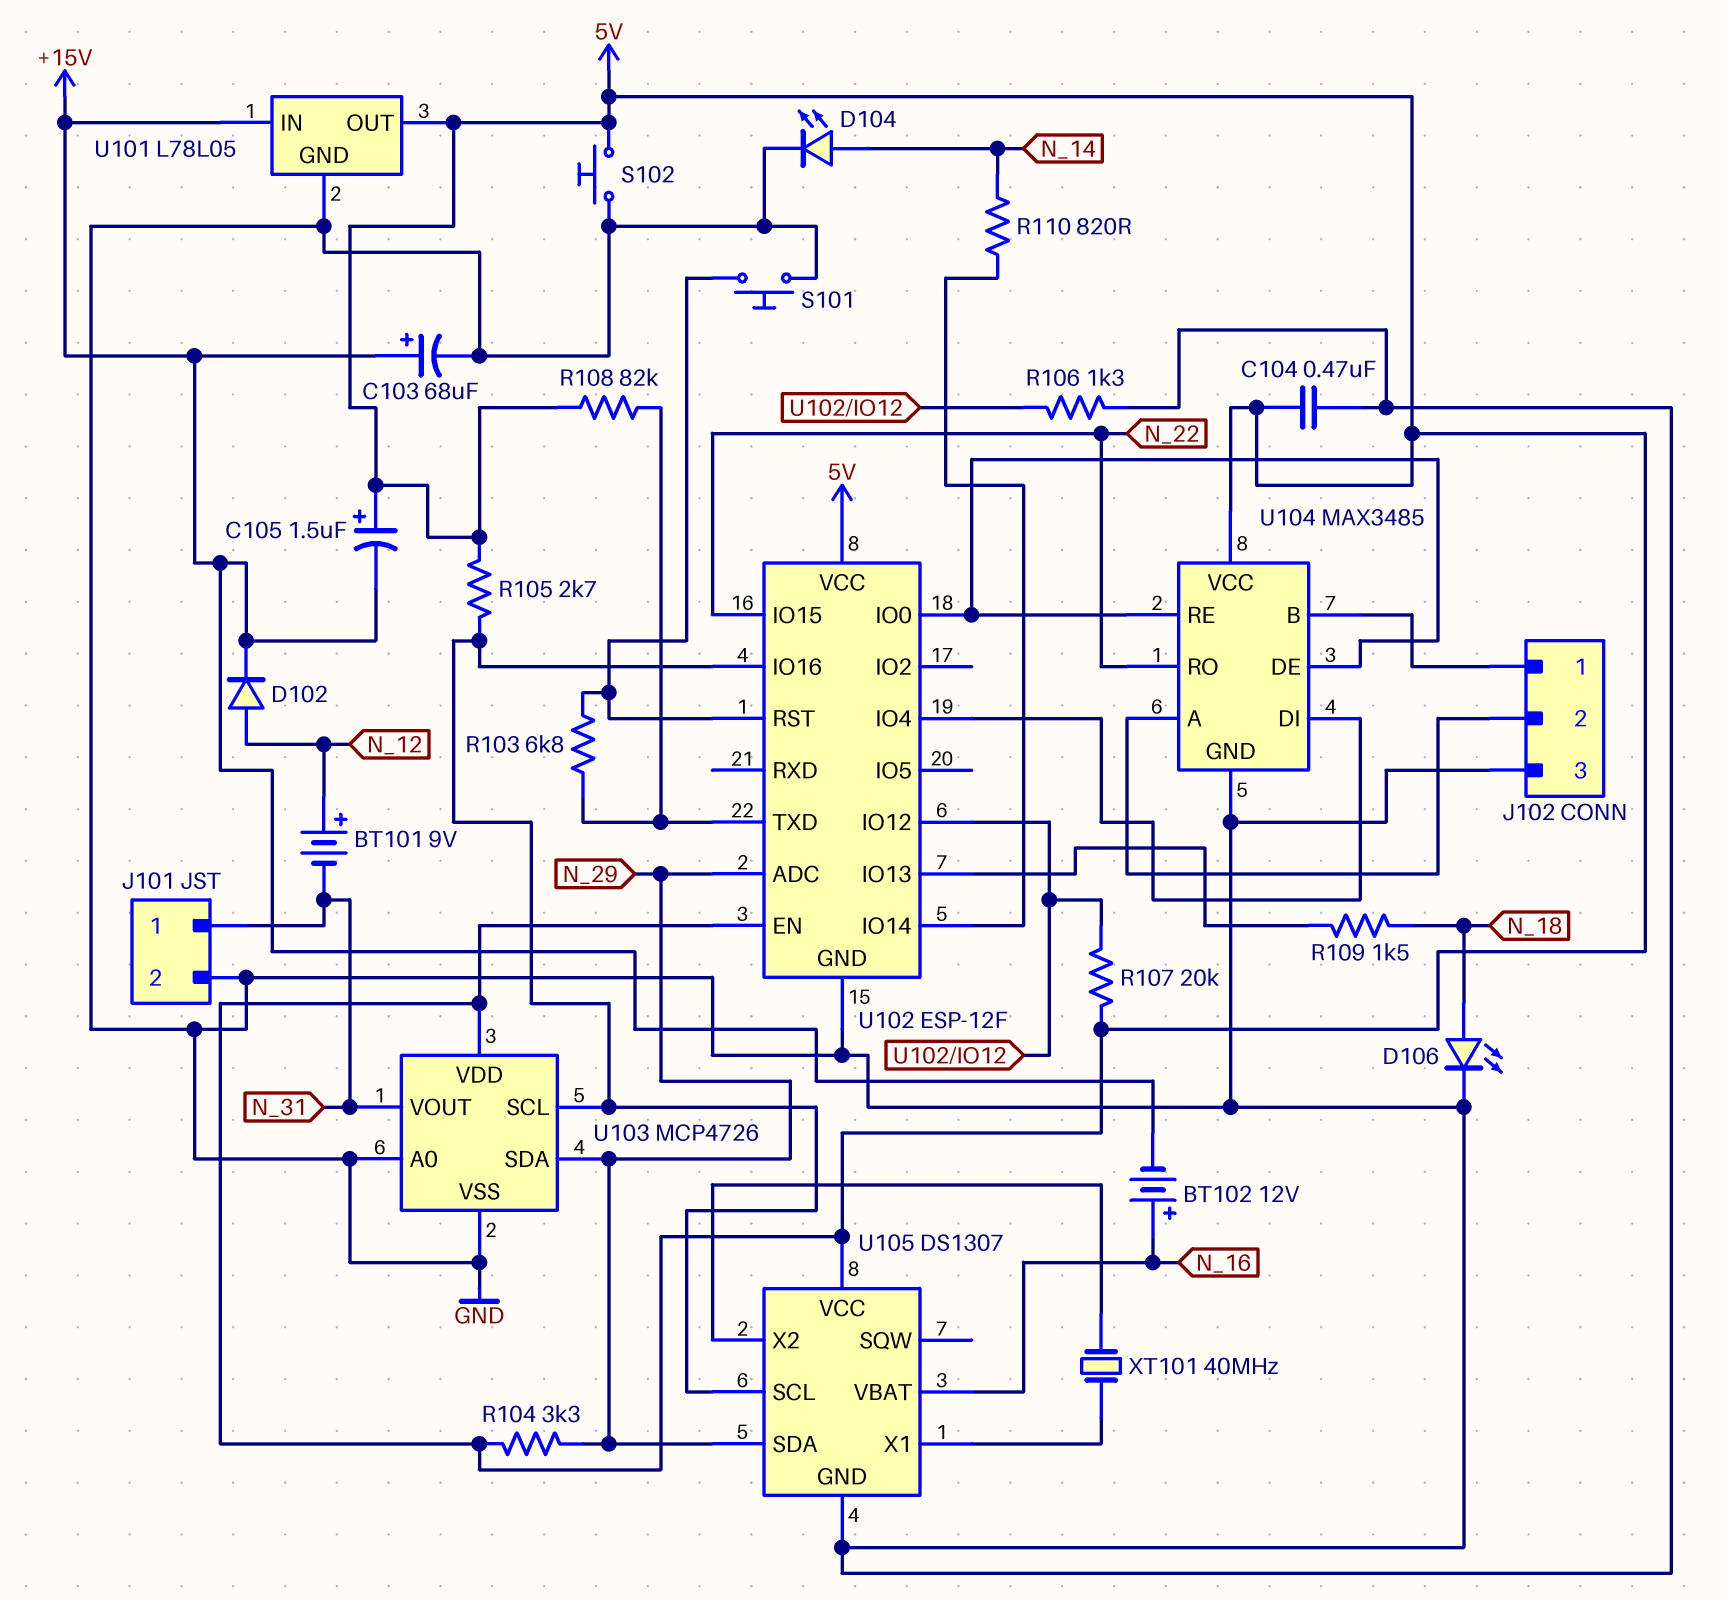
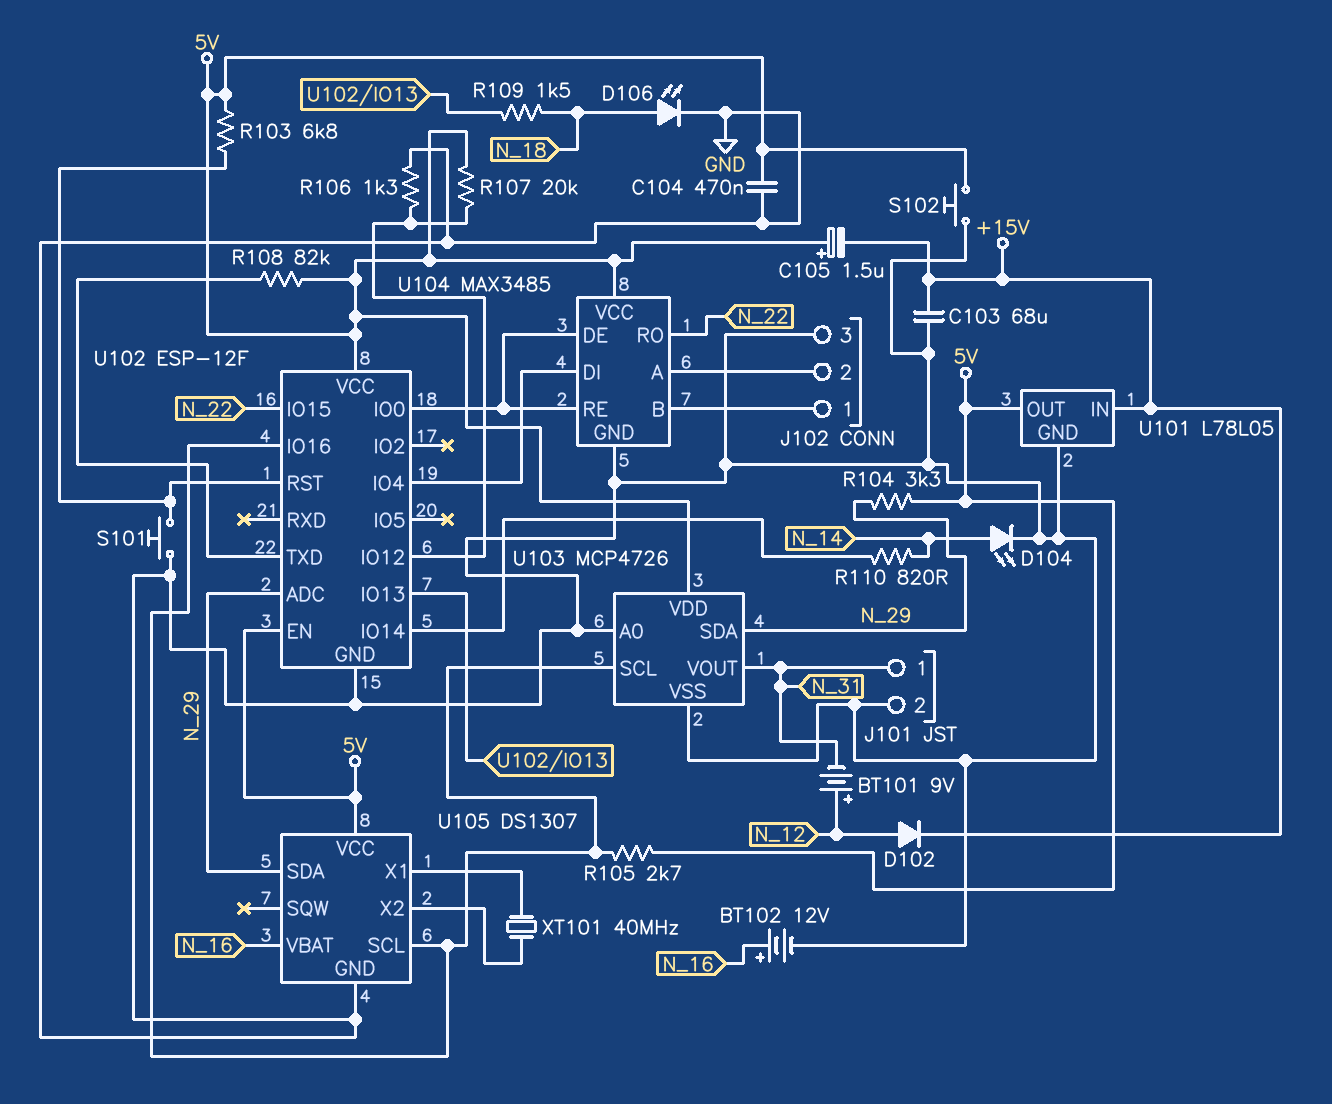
BT102: 12V (plus N_16, minus +15V) -> 12V (plus N_16, minus GND)
C103: 68uF (plus +15V, minus GND) -> 68uF (+15V, GND)
R103: 6.8k (U102/RST, U102/TXD) -> 6.8k (5V, U102/RST)

